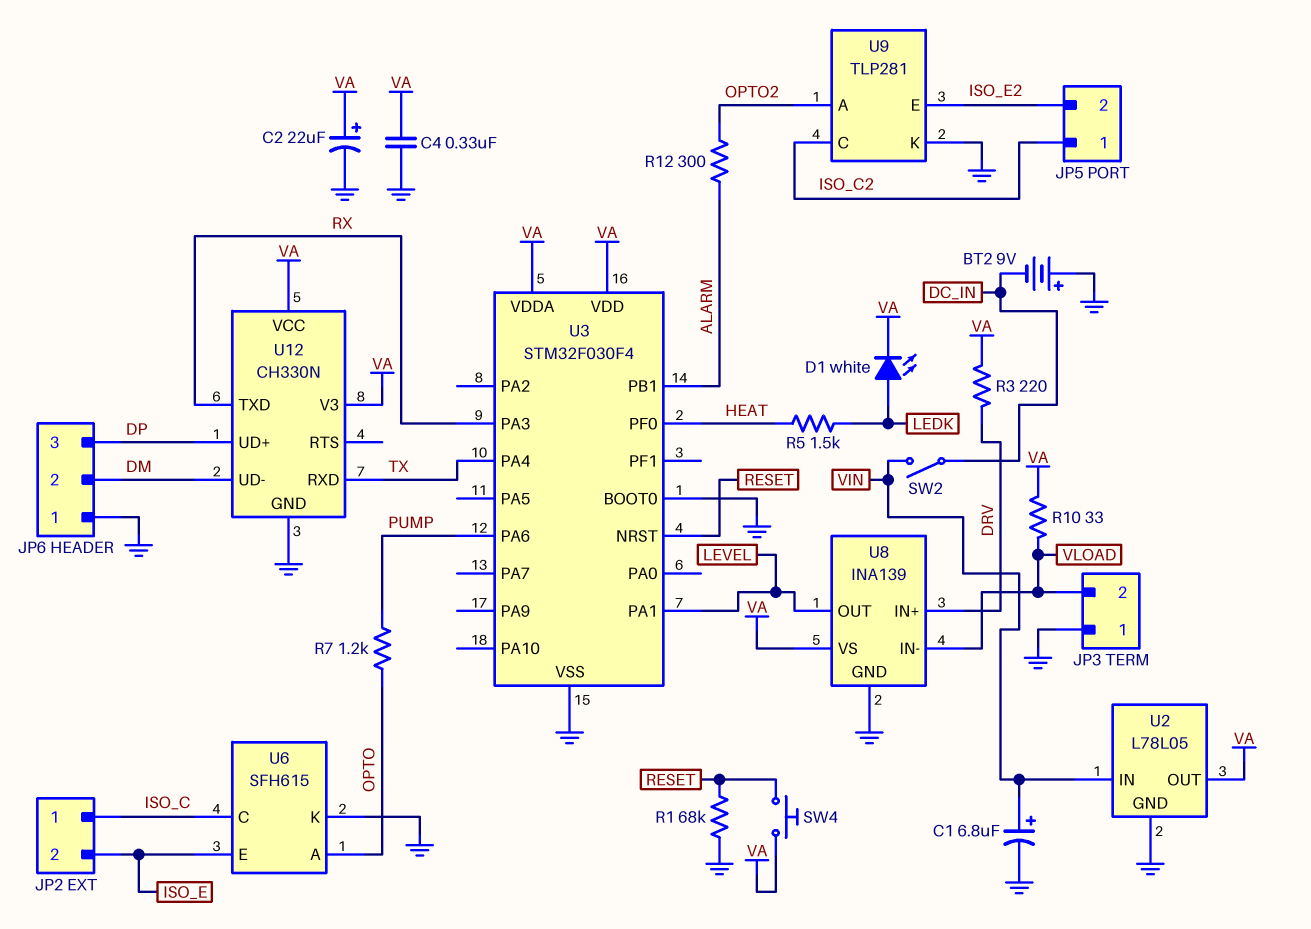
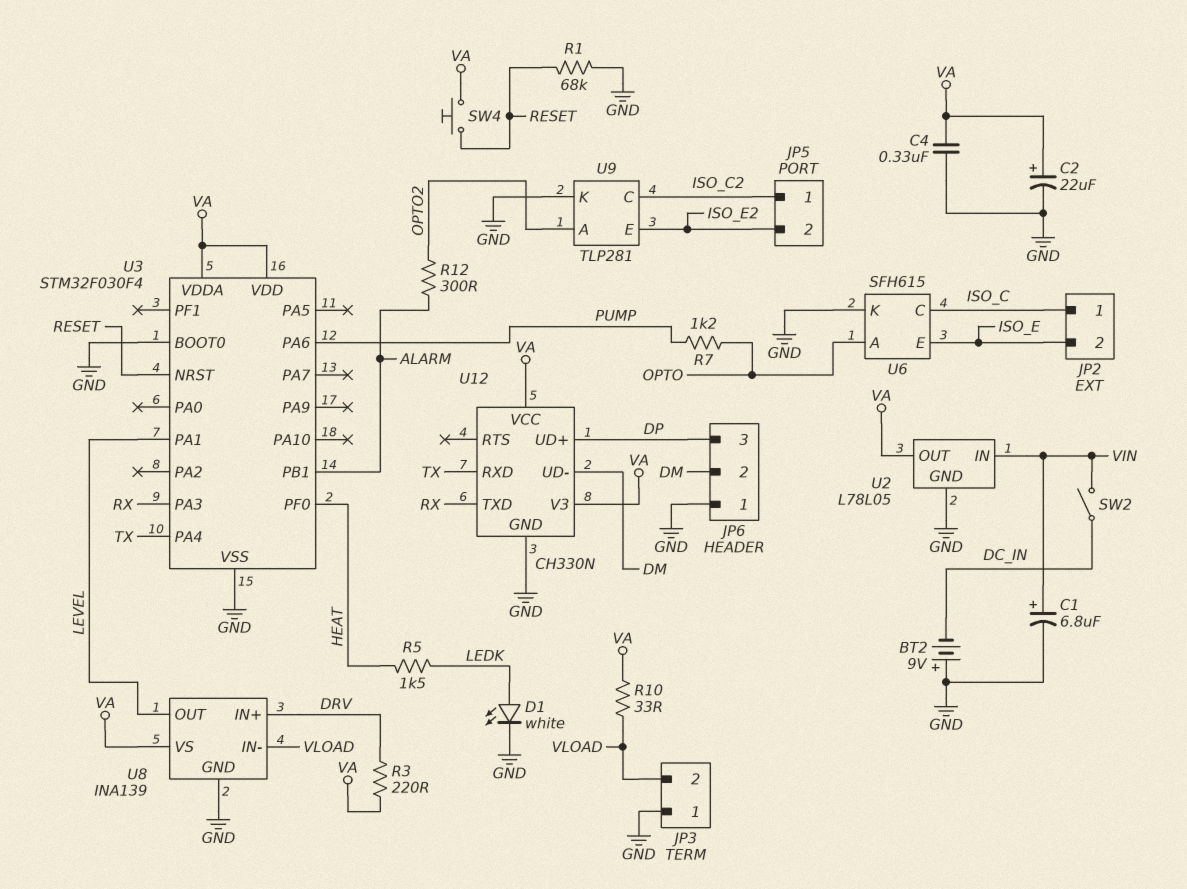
D1: LED white (A LEDK, K VA) -> LED white (A LEDK, K GND)

